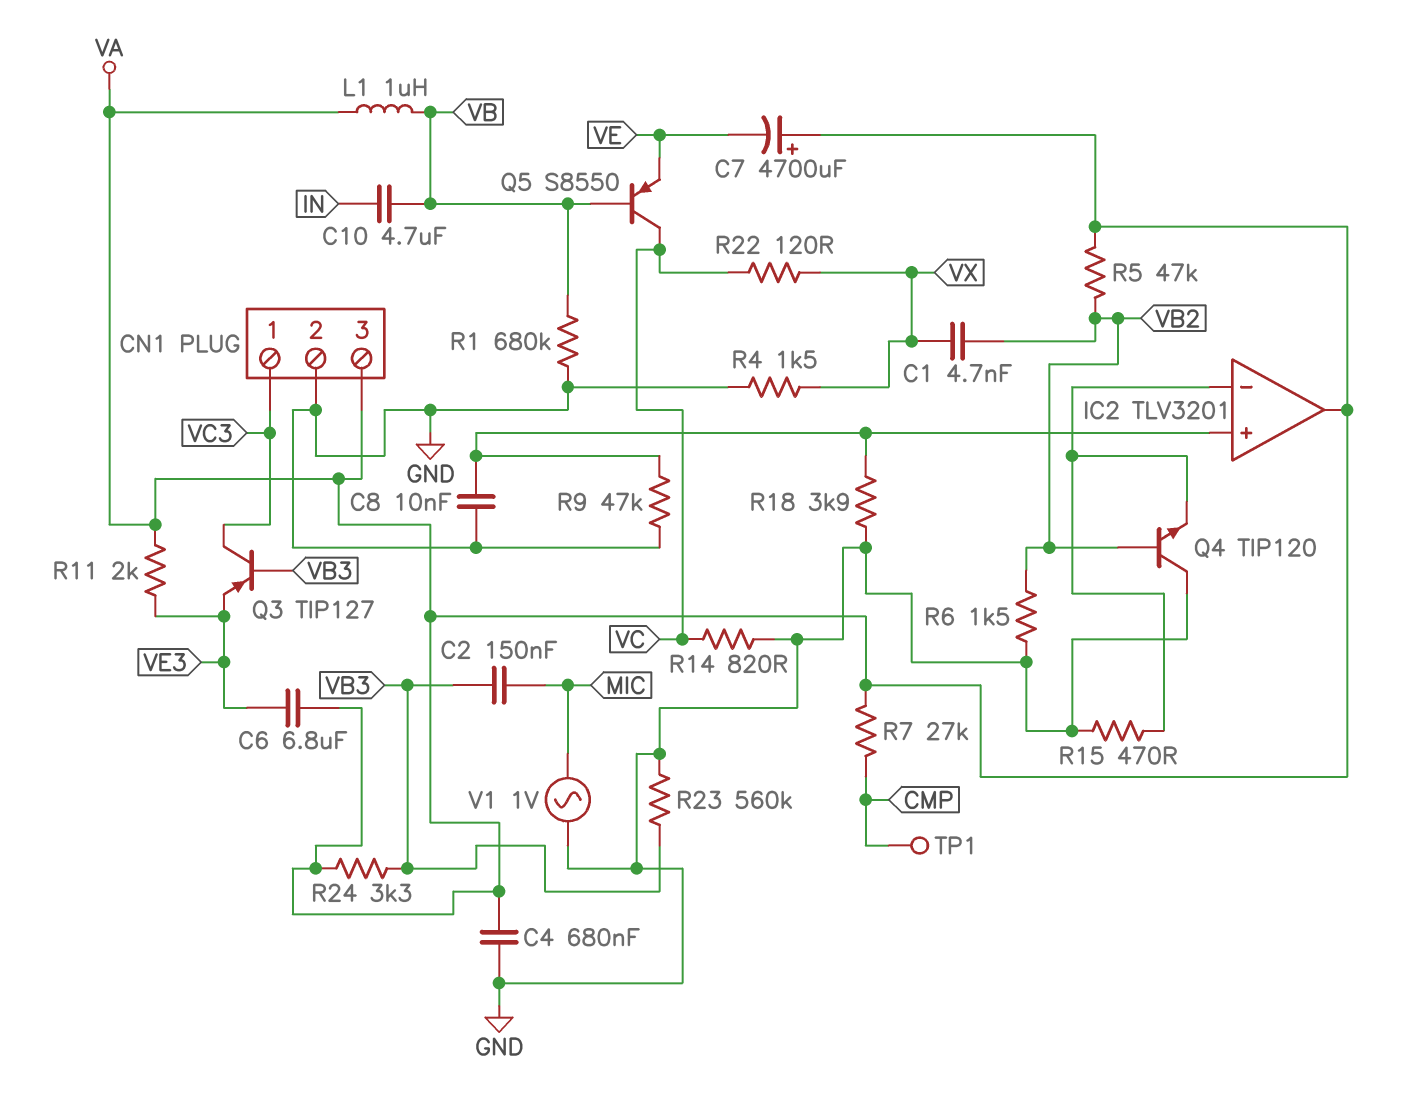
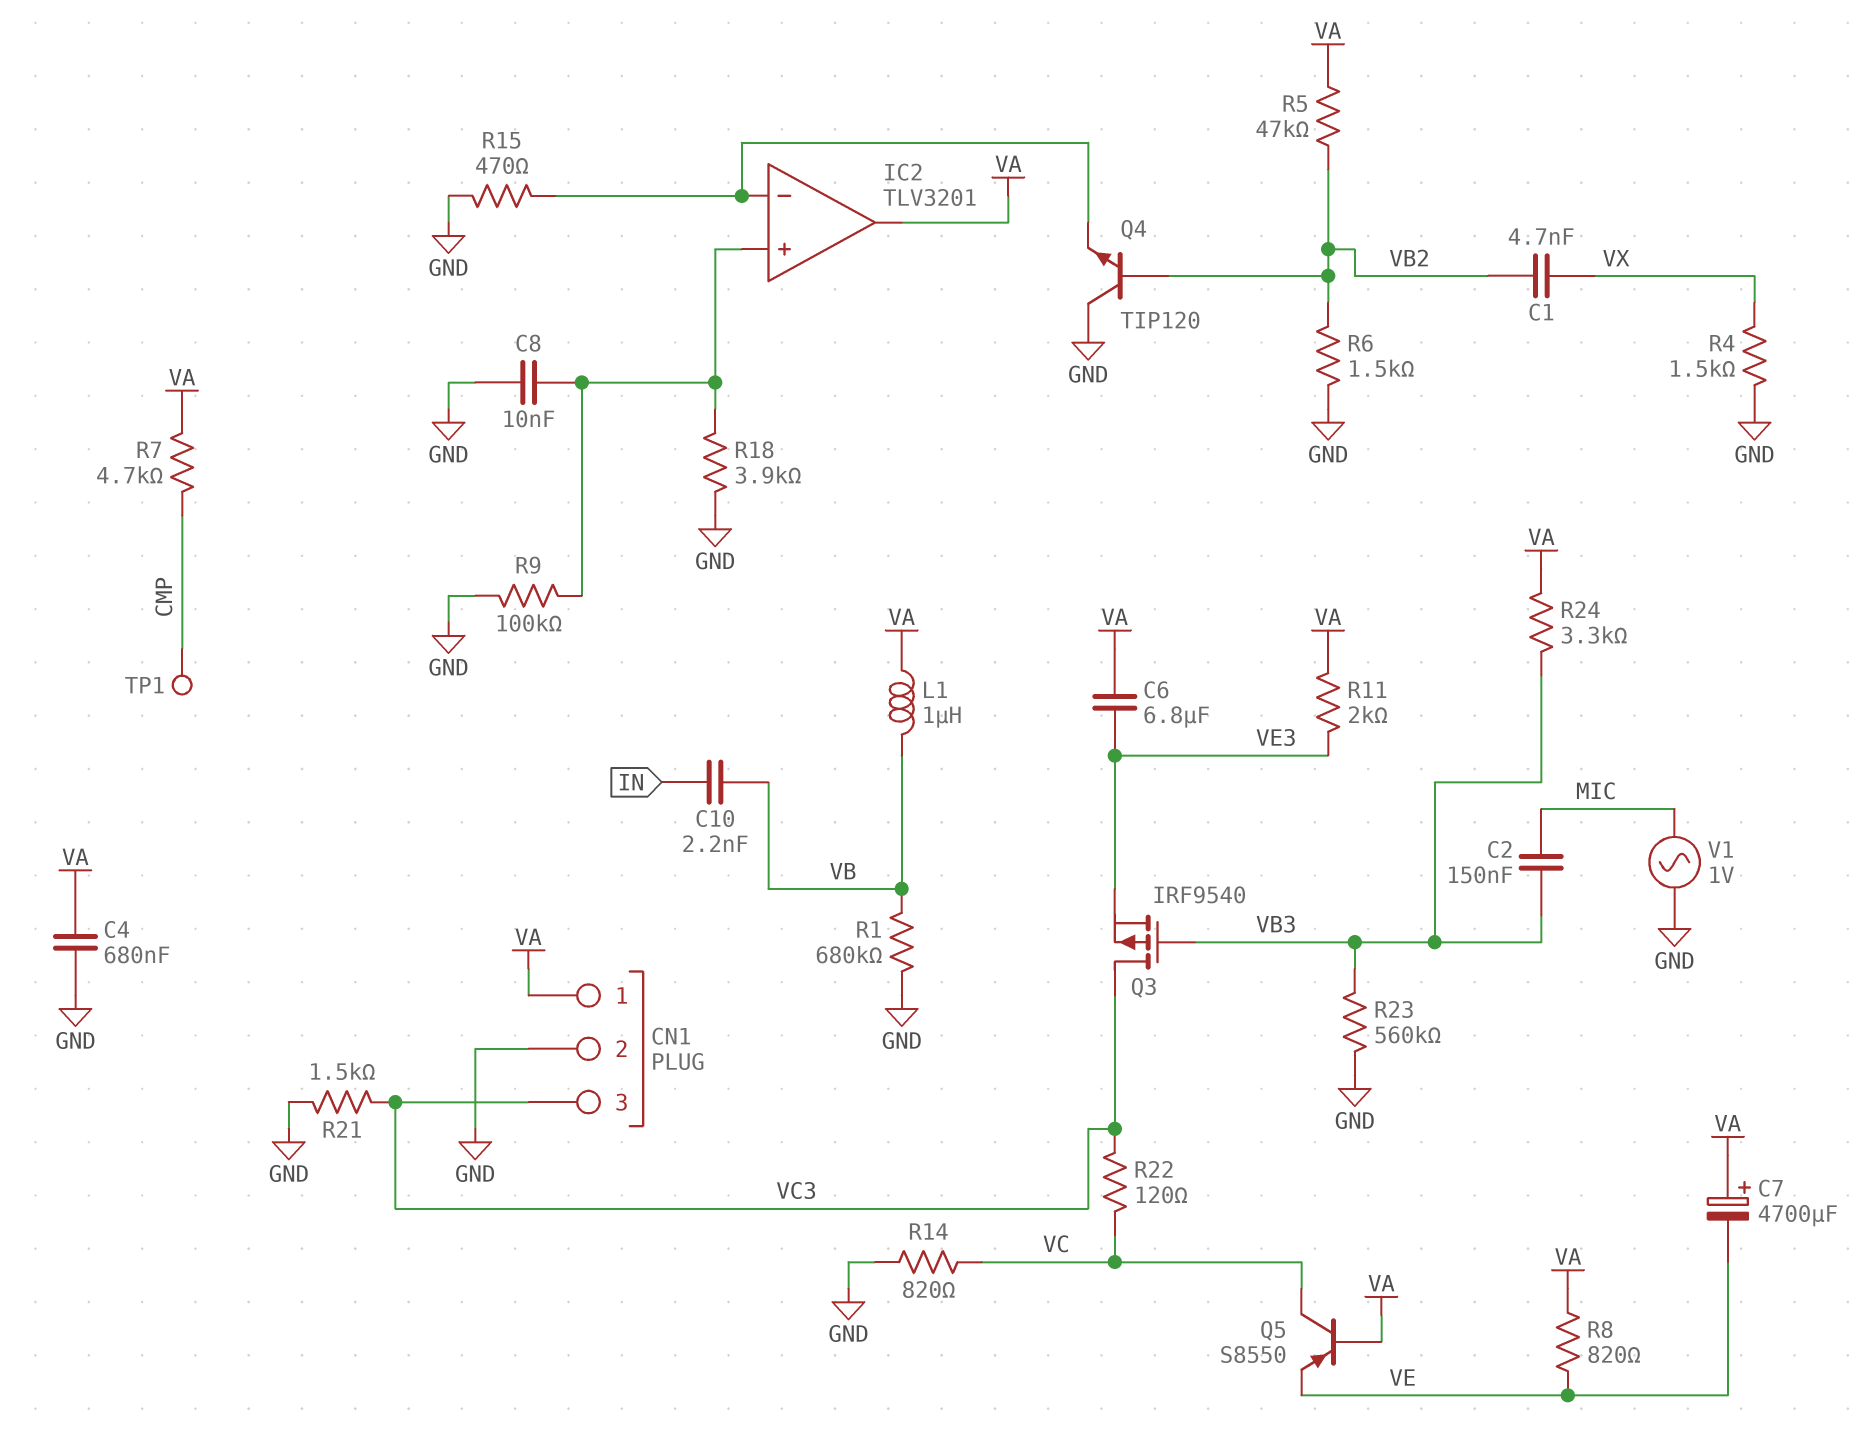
C10: 4.7uF (IN, VB) -> 2.2nF (IN, VB)
CN1 pin 1: VC3 -> VA
CN1 pin 3: VA -> VC3
Q3: PNP TIP127 (B VB3, C VC3, E VE3) -> PMOS IRF9540 (G VB3, D VC3, S VE3)
Q5: PNP S8550 (B VB, C VC, E VE) -> PNP S8550 (B VA, C VC, E VE)
R7: 27k (CMP, VA) -> 4.7k (CMP, VA)
R8: none -> 820 (VA, VE)
R9: 47k (GND, IC2/in+) -> 100k (GND, IC2/in+)
R21: none -> 1.5k (GND, VC3)
R22: 120 (VC, VX) -> 120 (VC, VC3)

